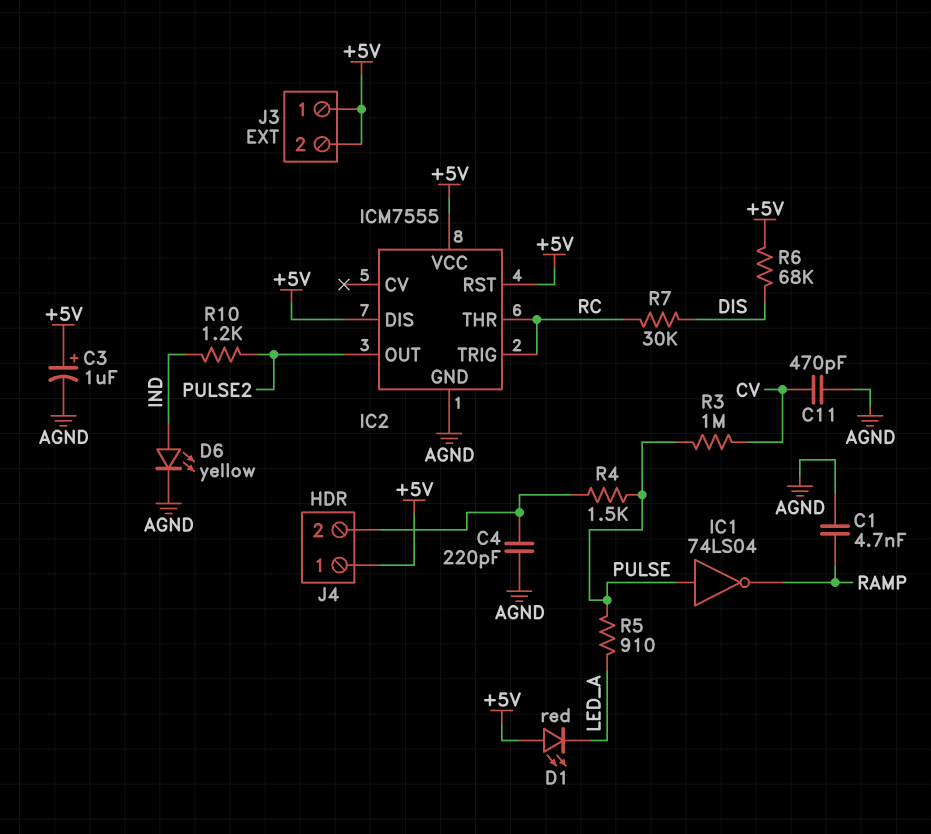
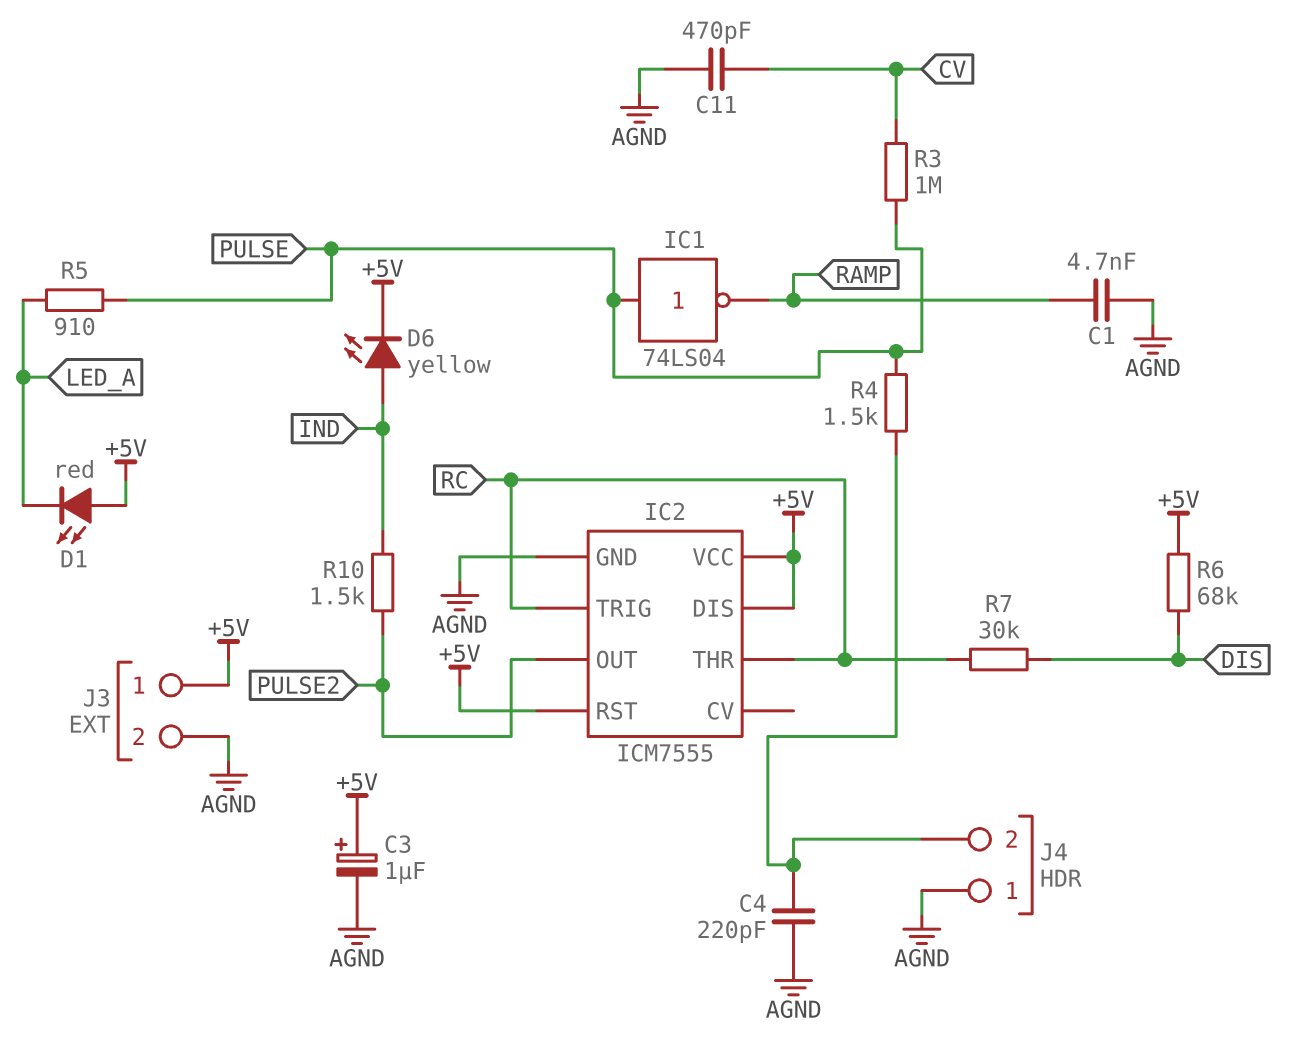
D6: LED yellow (A IND, K AGND) -> LED yellow (A IND, K +5V)
J3 pin 2: +5V -> AGND
J4 pin 1: +5V -> AGND
R10: 1.2k (IND, PULSE2) -> 1.5k (IND, PULSE2)

